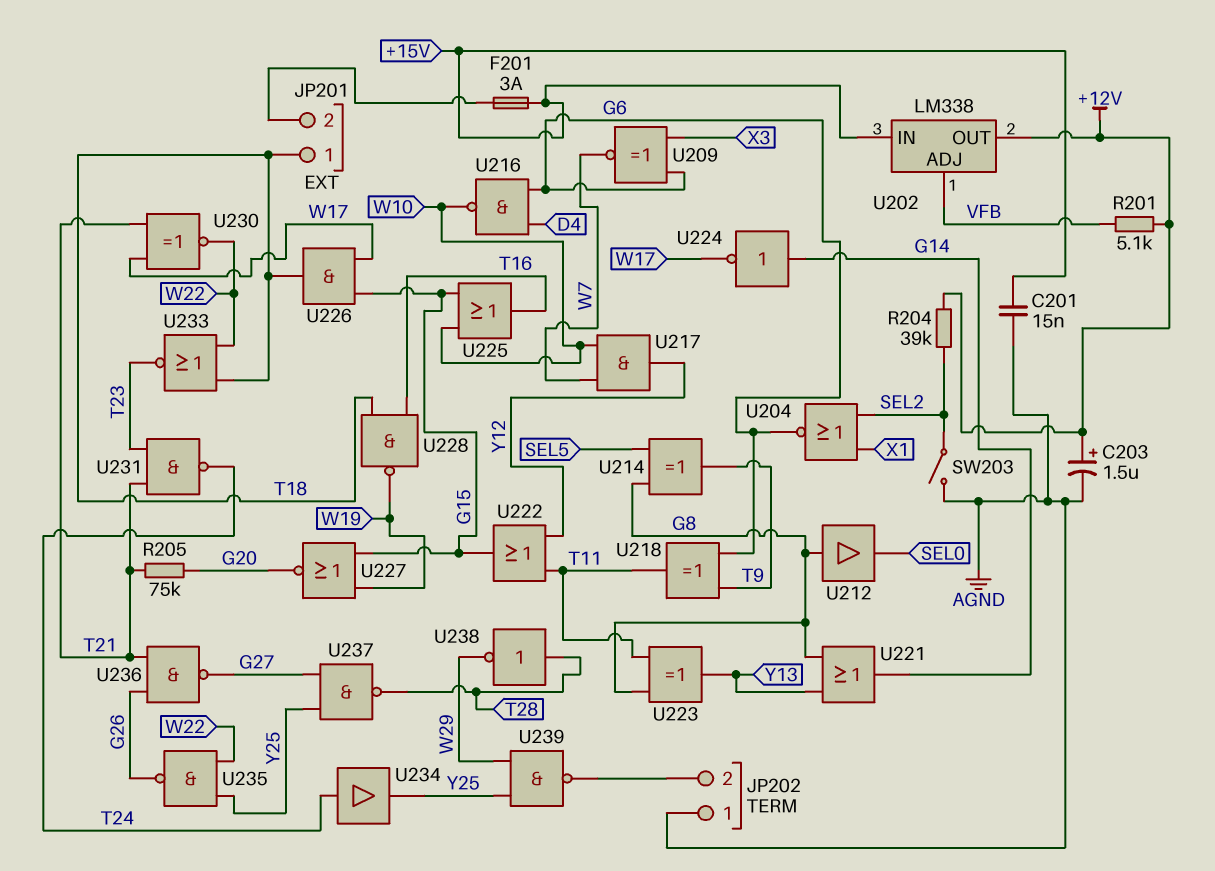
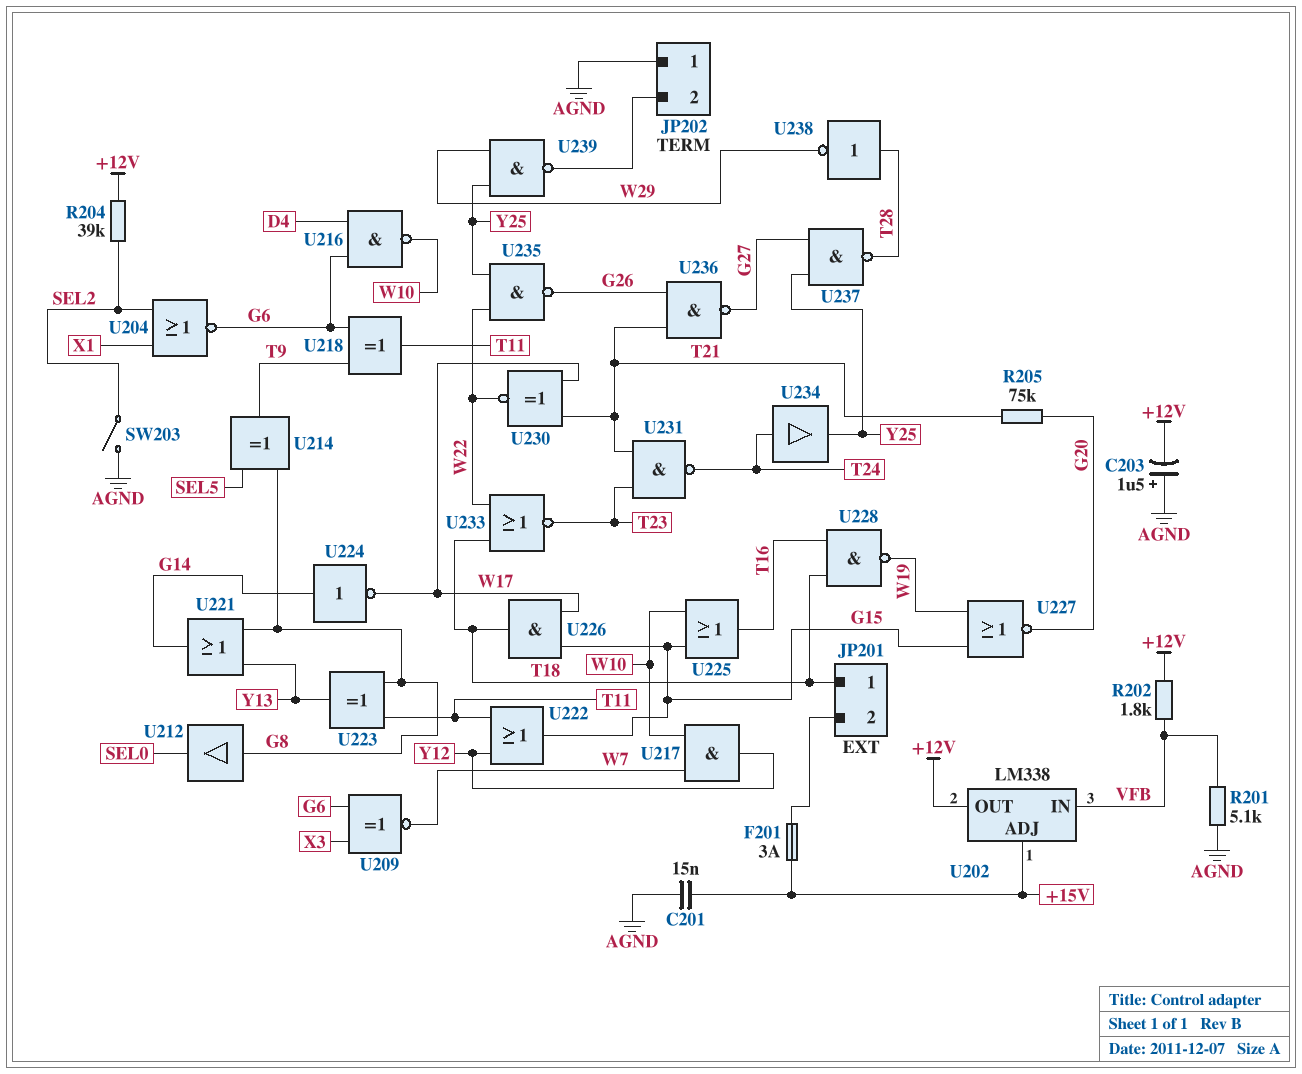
C203: 1.5uF (plus +12V, minus AGND) -> 1.5uF (plus AGND, minus +12V)
R201: 5.1k (+12V, VFB) -> 5.1k (AGND, VFB)
R202: none -> 1.8k (+12V, VFB)
U202 pin ADJ: VFB -> +15V
U202 pin IN: +15V -> VFB

